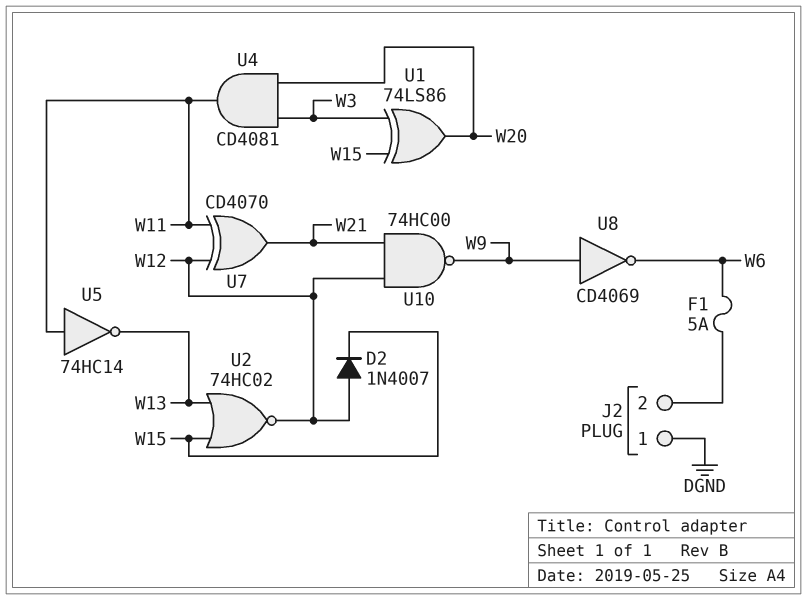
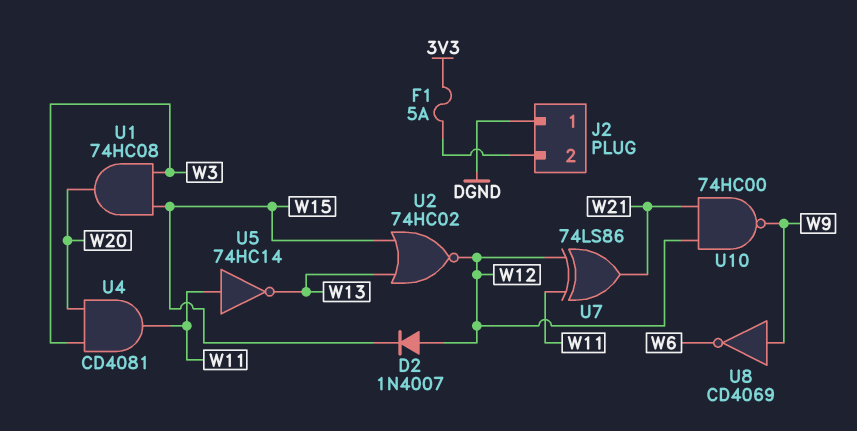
F1: 5A (J2/2, W6) -> 5A (3V3, J2/2)
U1: XOR 74LS86 (in W3, in W15, out W20) -> AND 74HC08 (in W3, in W15, out W20)
U7: XOR CD4070 (in W11, in W12, out W21) -> XOR 74LS86 (in W11, in W12, out W21)

